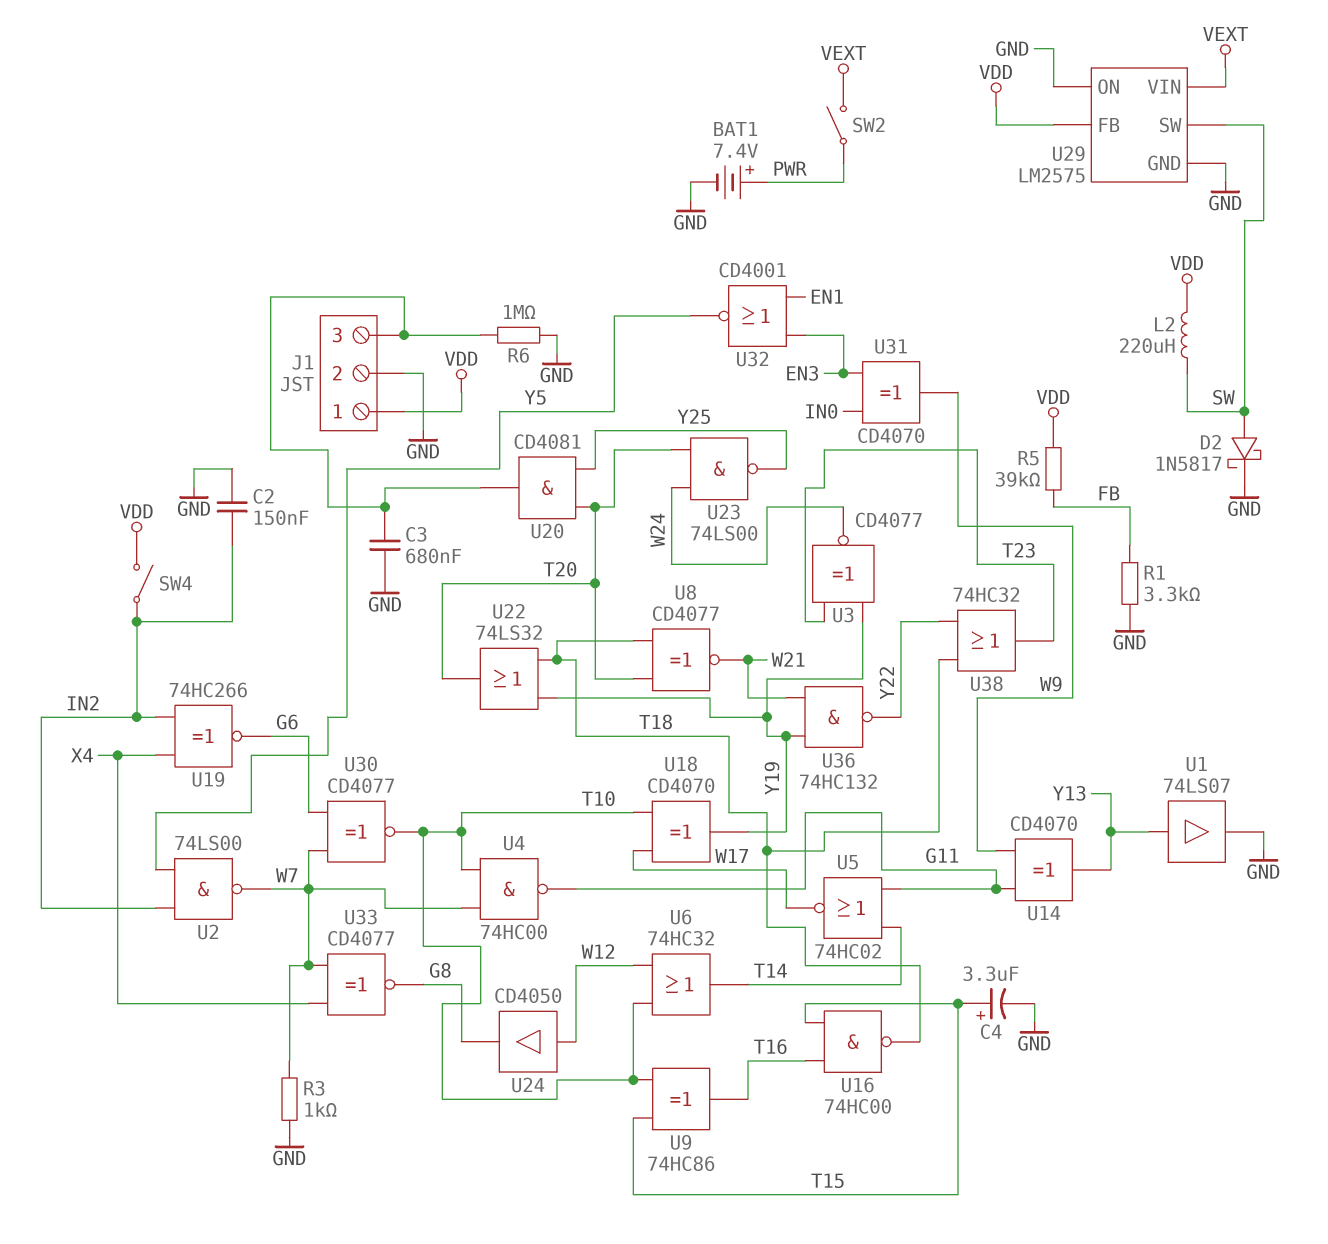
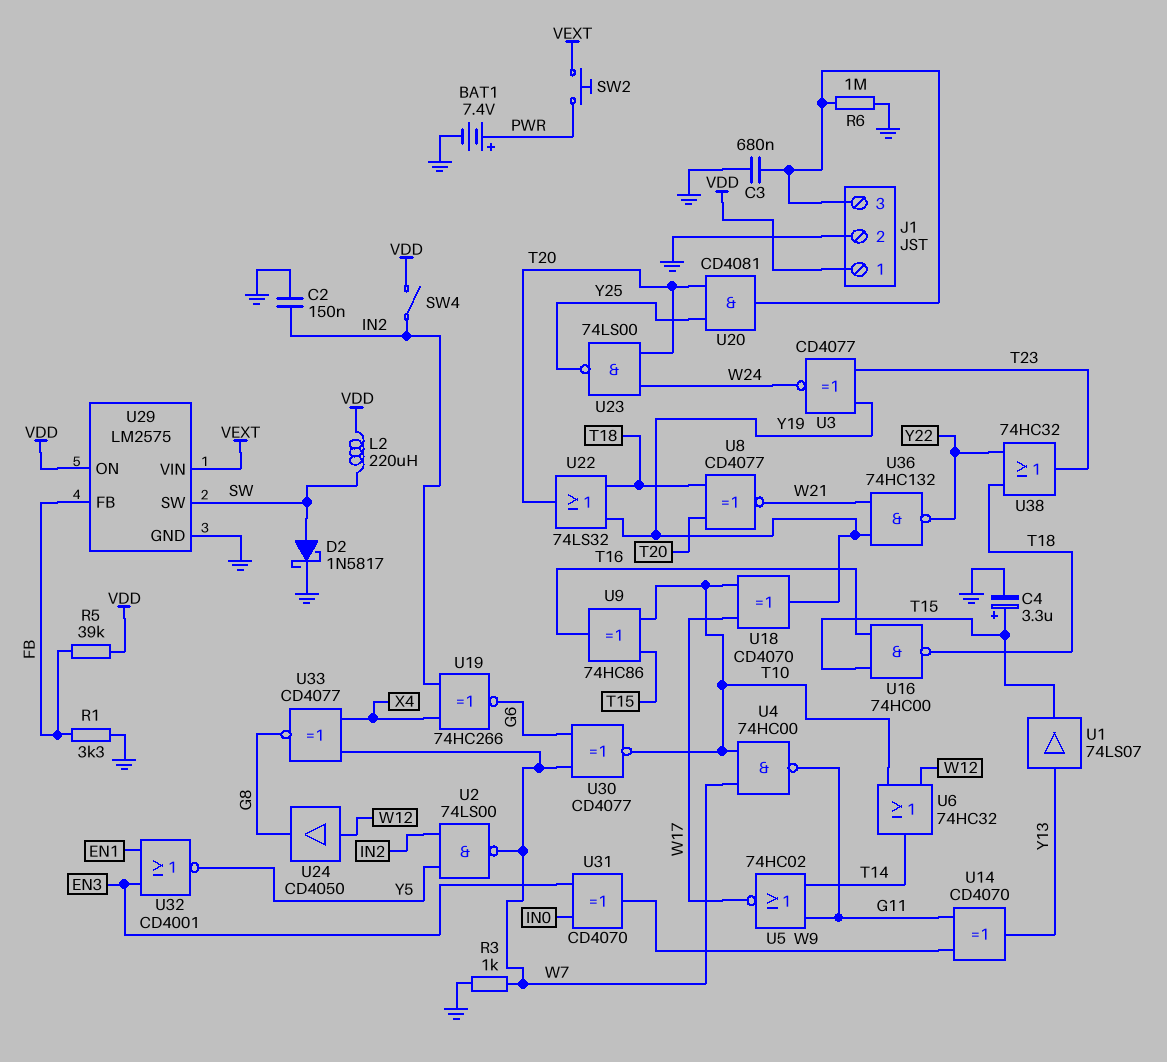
SW2: switch (PWR, VEXT) -> button (PWR, VEXT)
U1: buffer 74LS07 (in Y13, out GND) -> buffer 74LS07 (in Y13, out T15)
U29 pin FB: VDD -> FB
U29 pin ON: GND -> VDD

